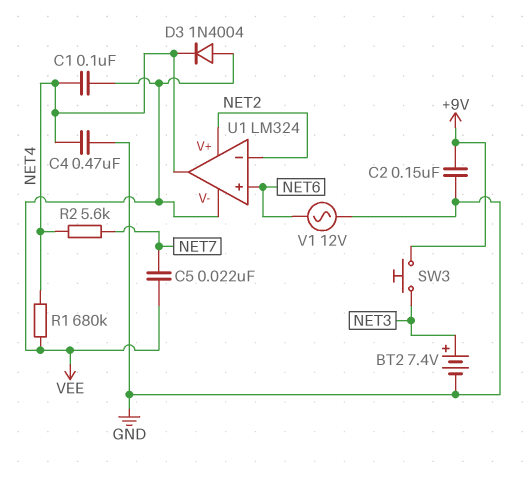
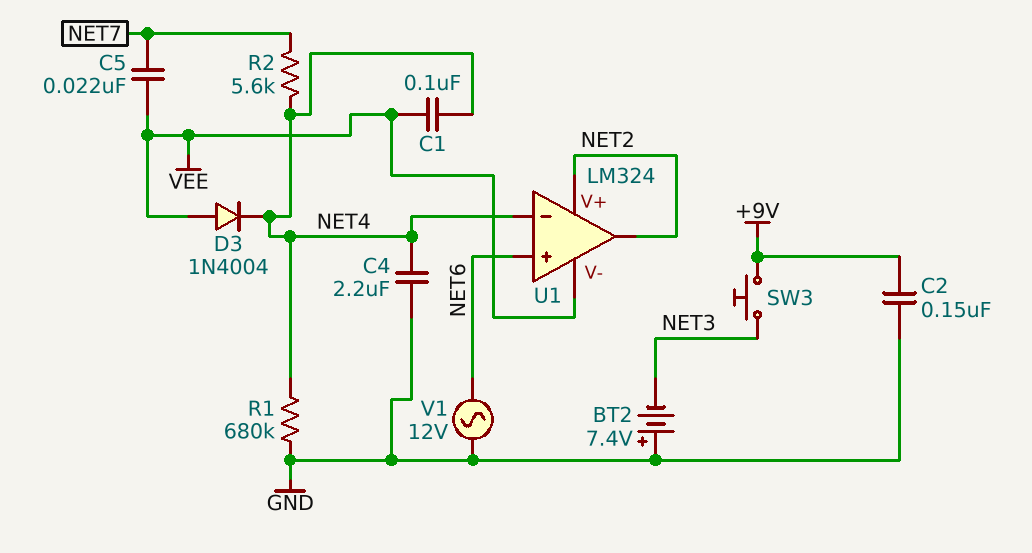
BT2: 7.4V (plus NET3, minus GND) -> 7.4V (plus GND, minus NET3)
C4: 470nF (GND, NET4) -> 2.2uF (GND, NET4)
R1: 680k (NET4, VEE) -> 680k (GND, NET4)
U1 pin in-: NET2 -> NET4
U1 pin out: NET4 -> NET2

